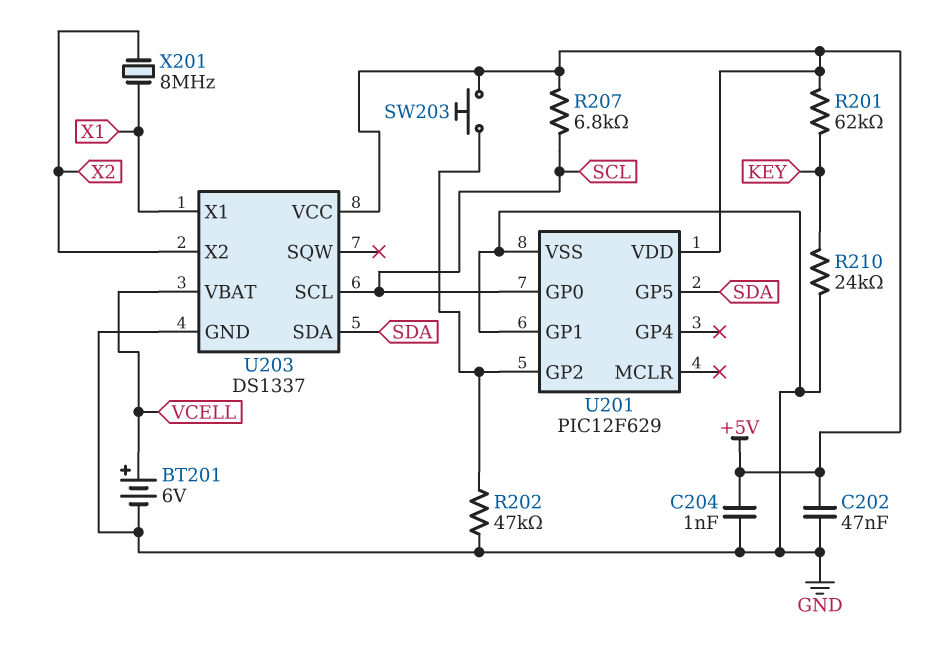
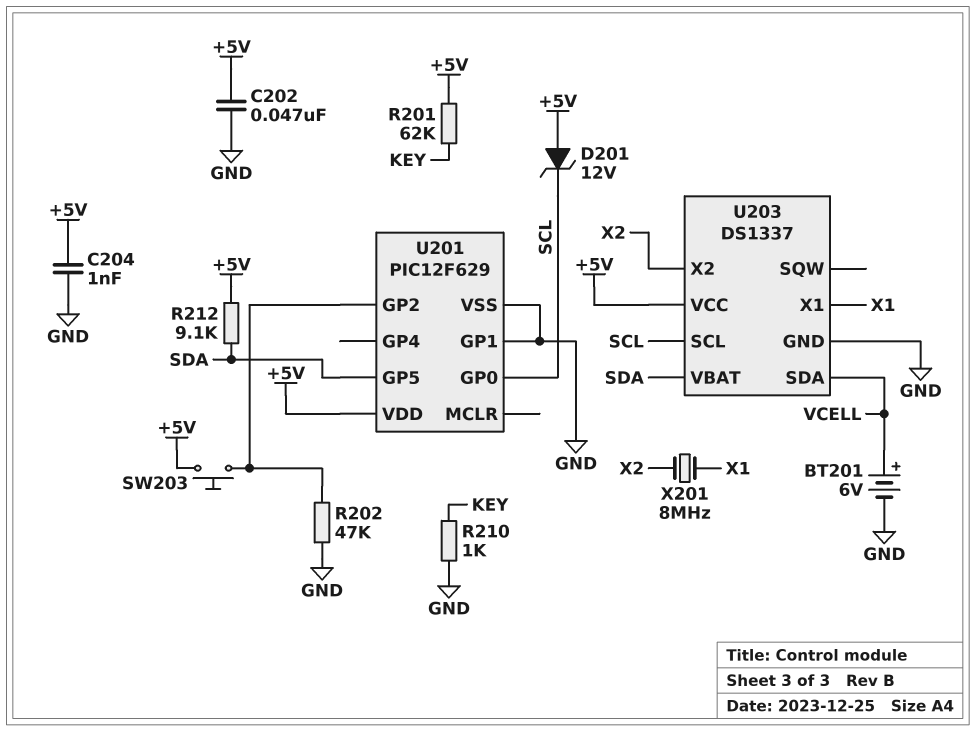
D201: none -> zener 12V (A +5V, K SCL)
R207: 6.8k (+5V, SCL) -> none
R210: 24k (GND, KEY) -> 1k (GND, KEY)
R212: none -> 9.1k (+5V, SDA)
U203 pin SDA: SDA -> VCELL
U203 pin VBAT: VCELL -> SDA

